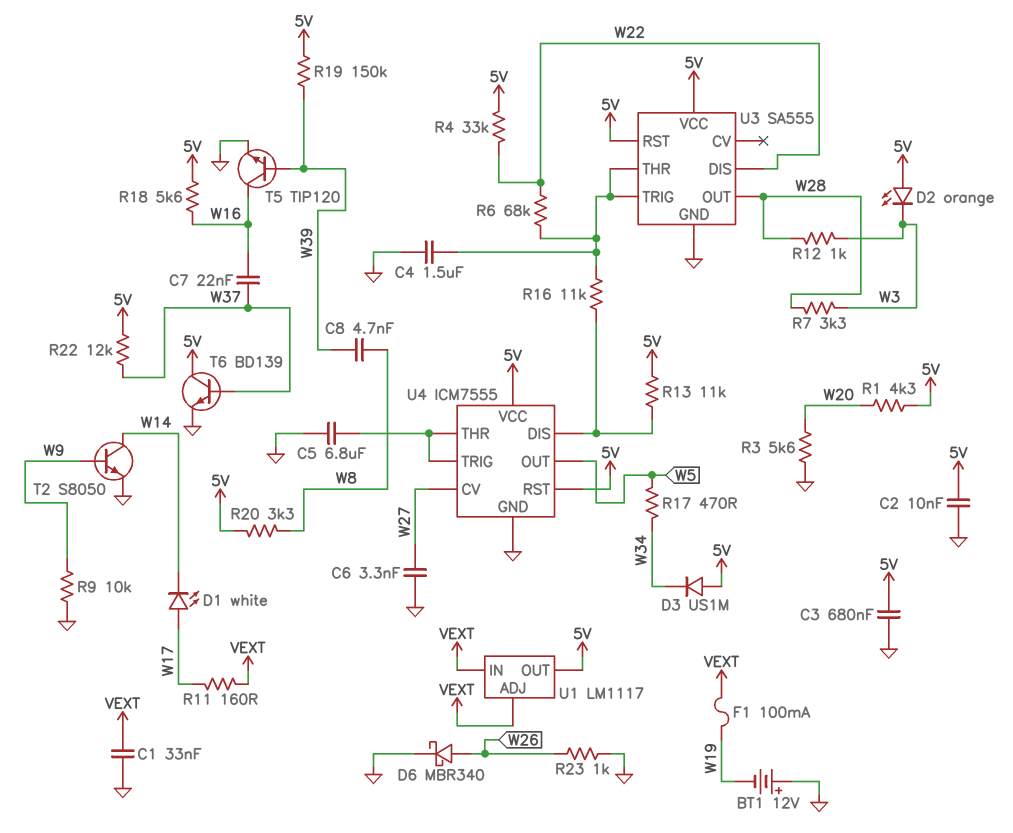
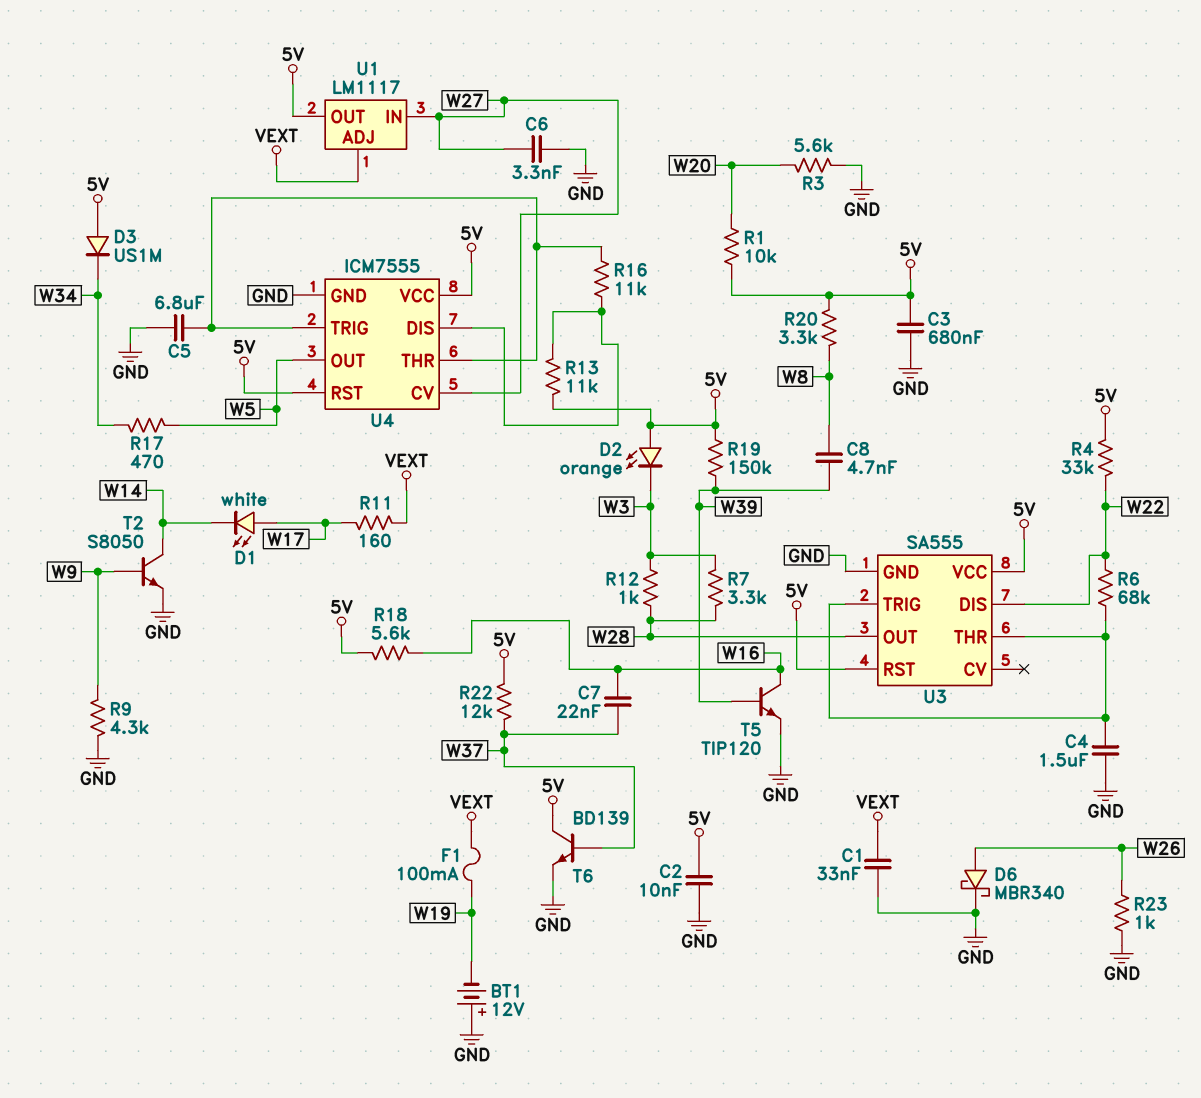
R1: 4.3k (5V, W20) -> 10k (5V, W20)
R9: 10k (GND, W9) -> 4.3k (GND, W9)
R16: 11k (U3/THR, U4/DIS) -> 11k (U4/DIS, U4/THR)
U1 pin IN: VEXT -> W27

